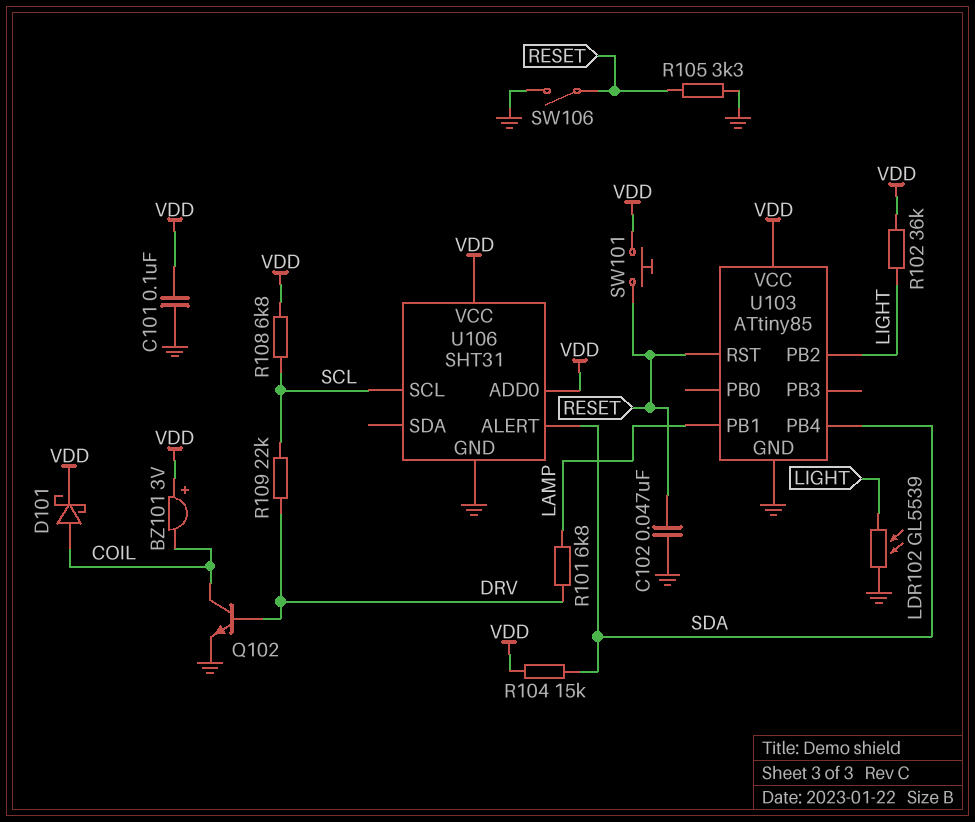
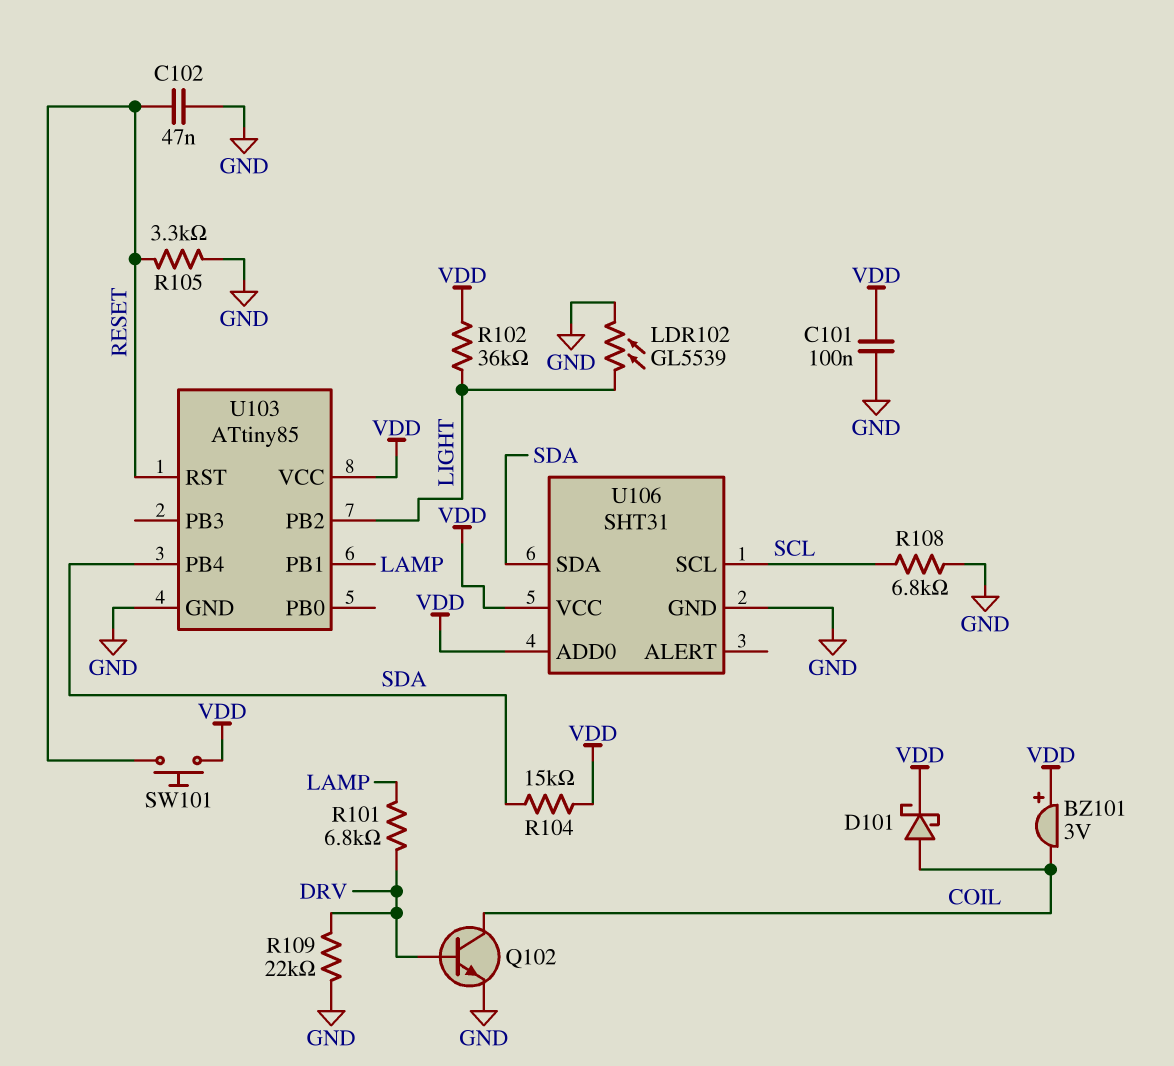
R108: 6.8k (SCL, VDD) -> 6.8k (GND, SCL)
R109: 22k (DRV, SCL) -> 22k (DRV, GND)
SW106: switch (GND, RESET) -> none
U106 pin ALERT: SDA -> none
U106 pin SDA: none -> SDA

